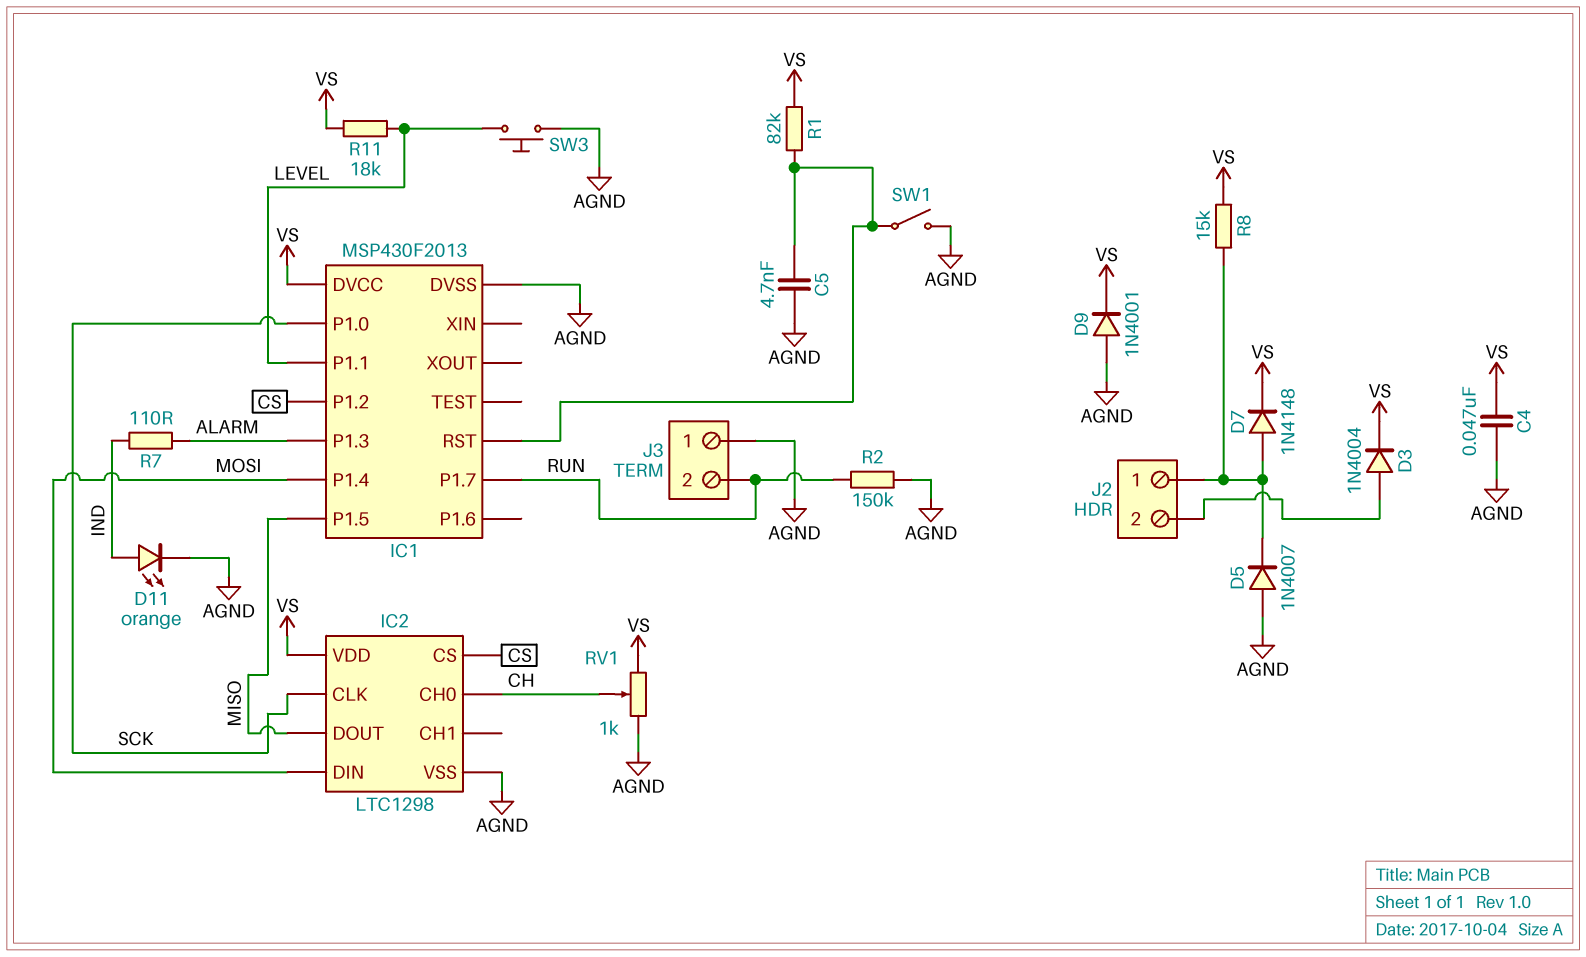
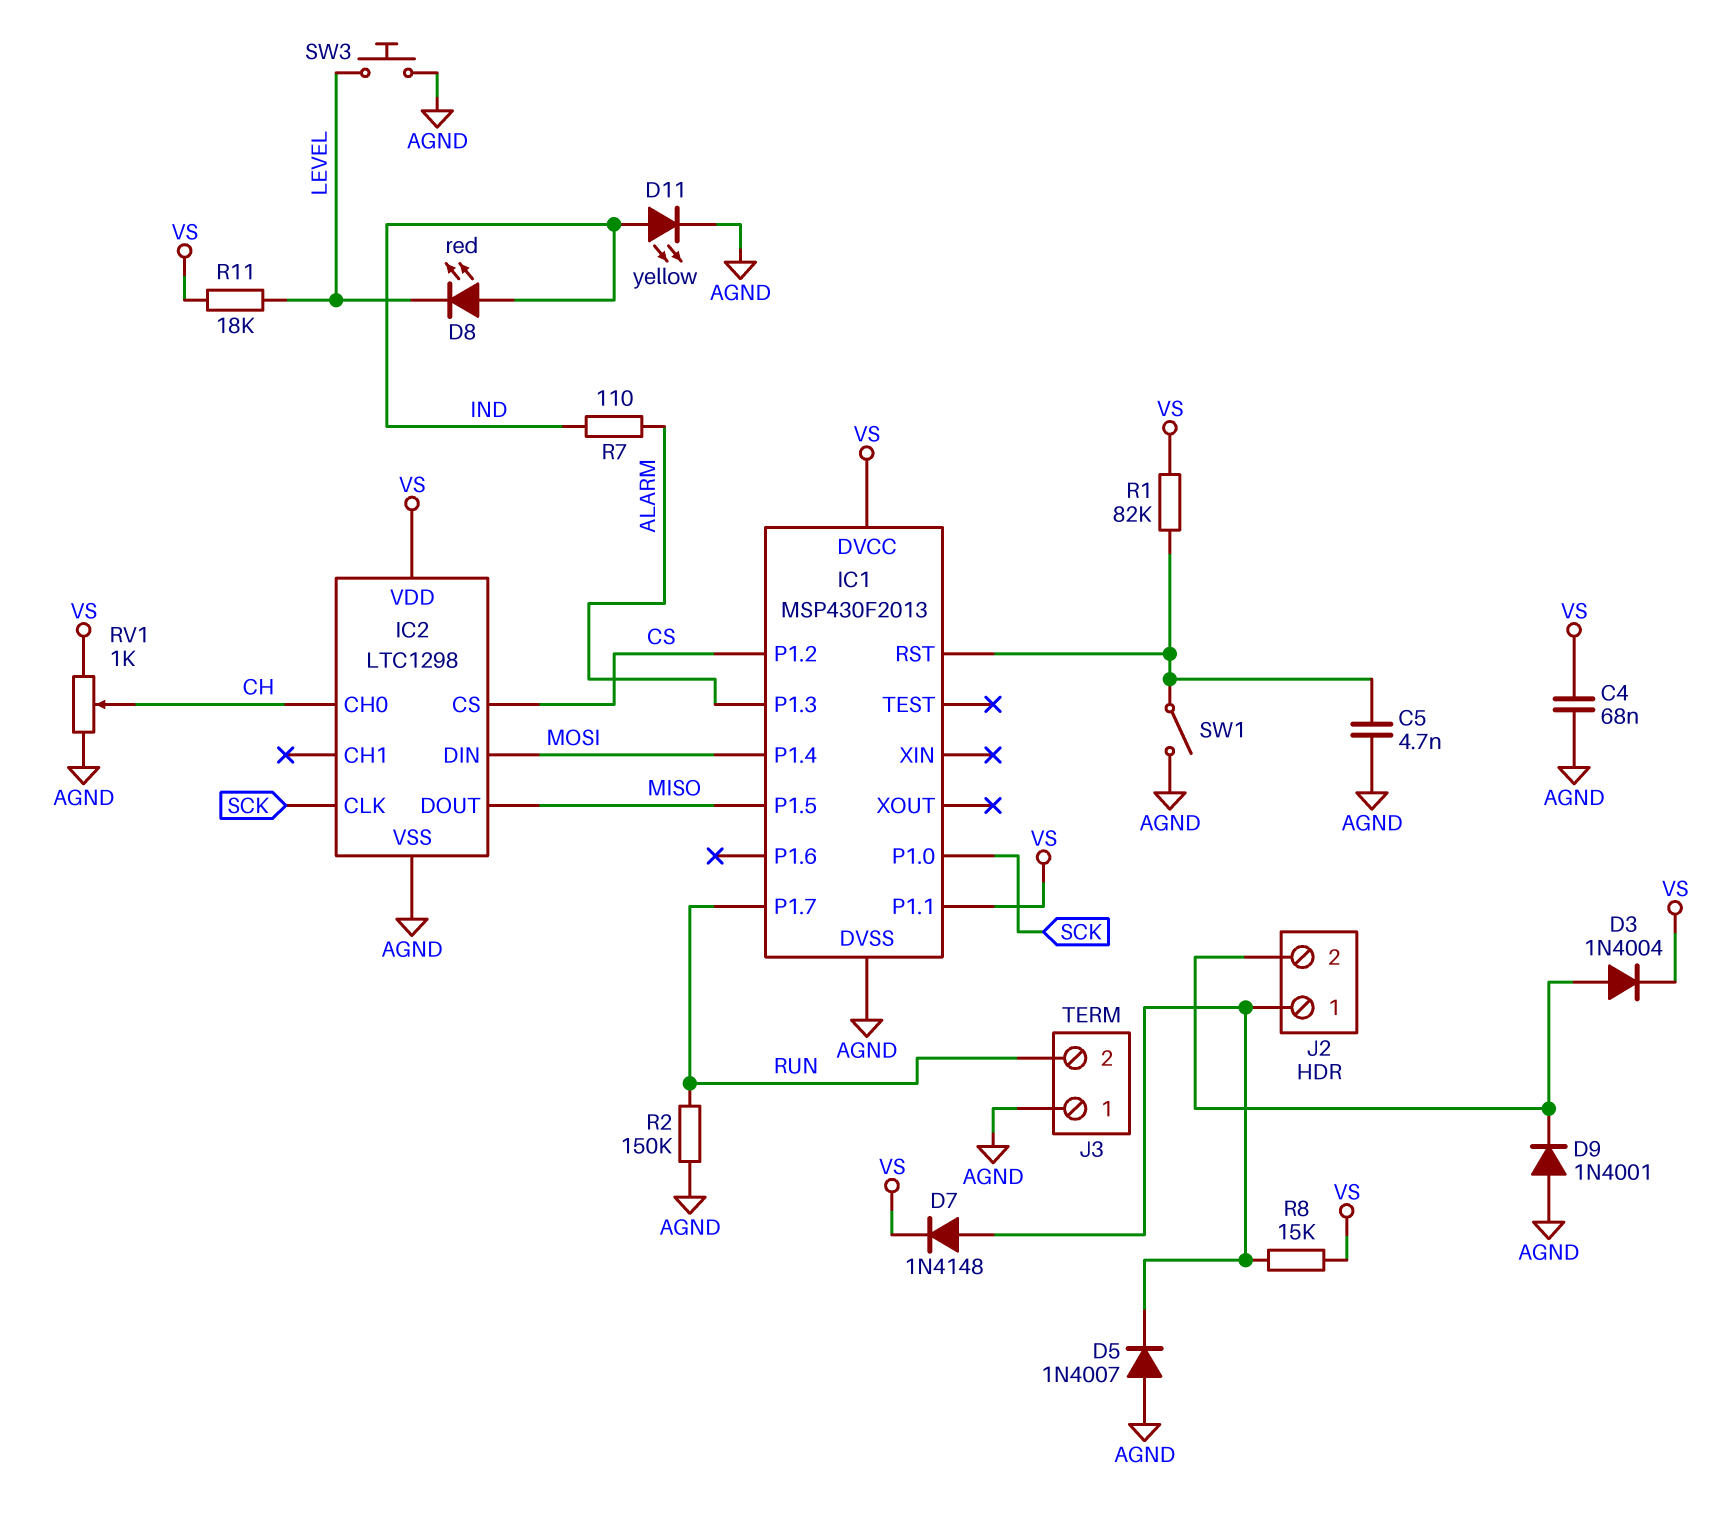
C4: 47nF (AGND, VS) -> 68nF (AGND, VS)
D8: none -> LED red (A IND, K LEVEL)
D9: diode 1N4001 (A AGND, K VS) -> diode 1N4001 (A AGND, K J2/2)
D11: LED orange (A IND, K AGND) -> LED yellow (A IND, K AGND)
IC1 pin P1.1: LEVEL -> VS

